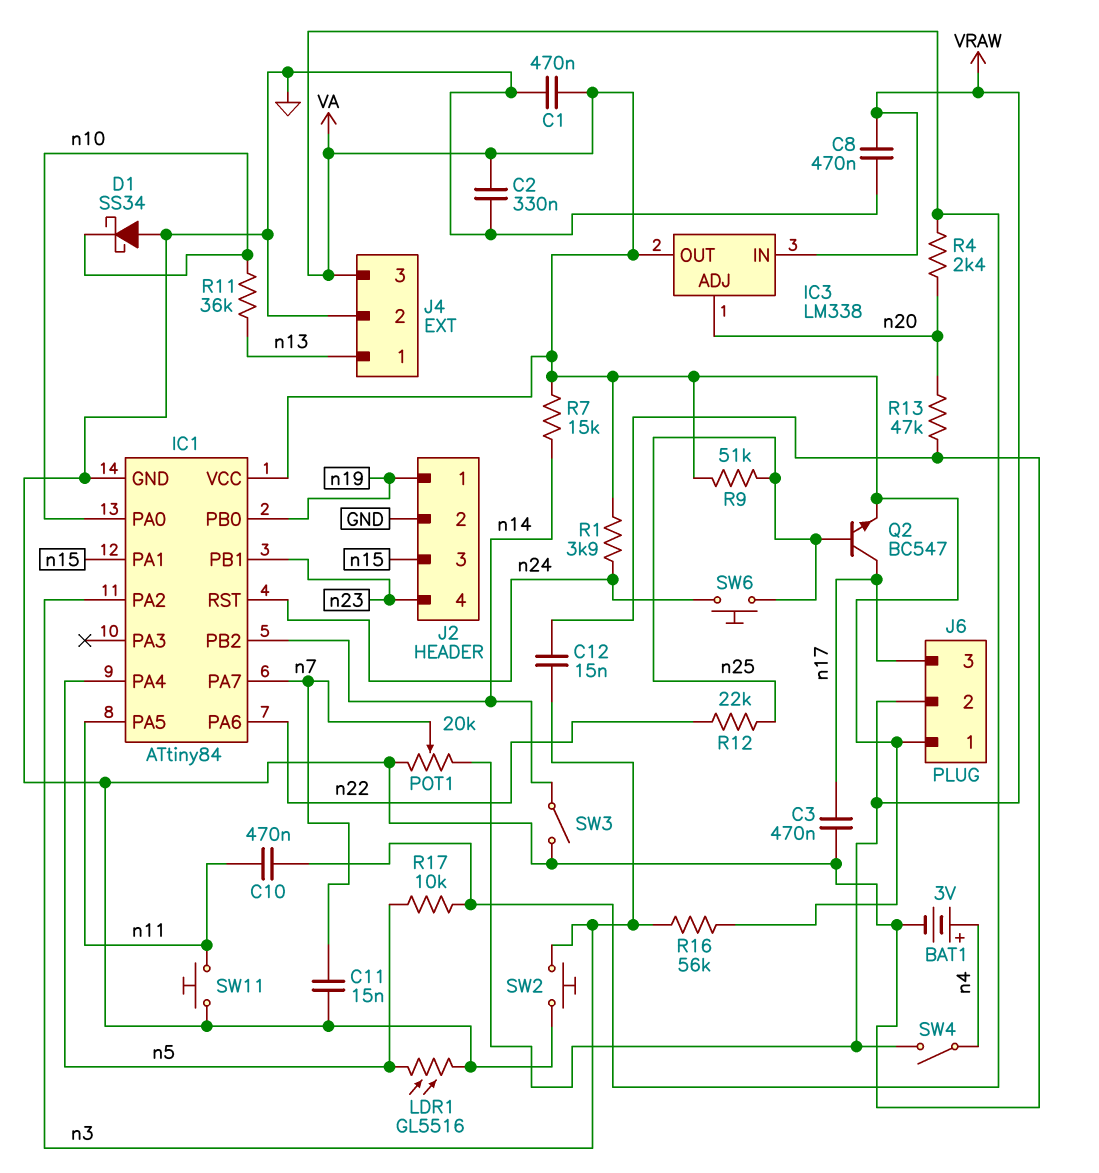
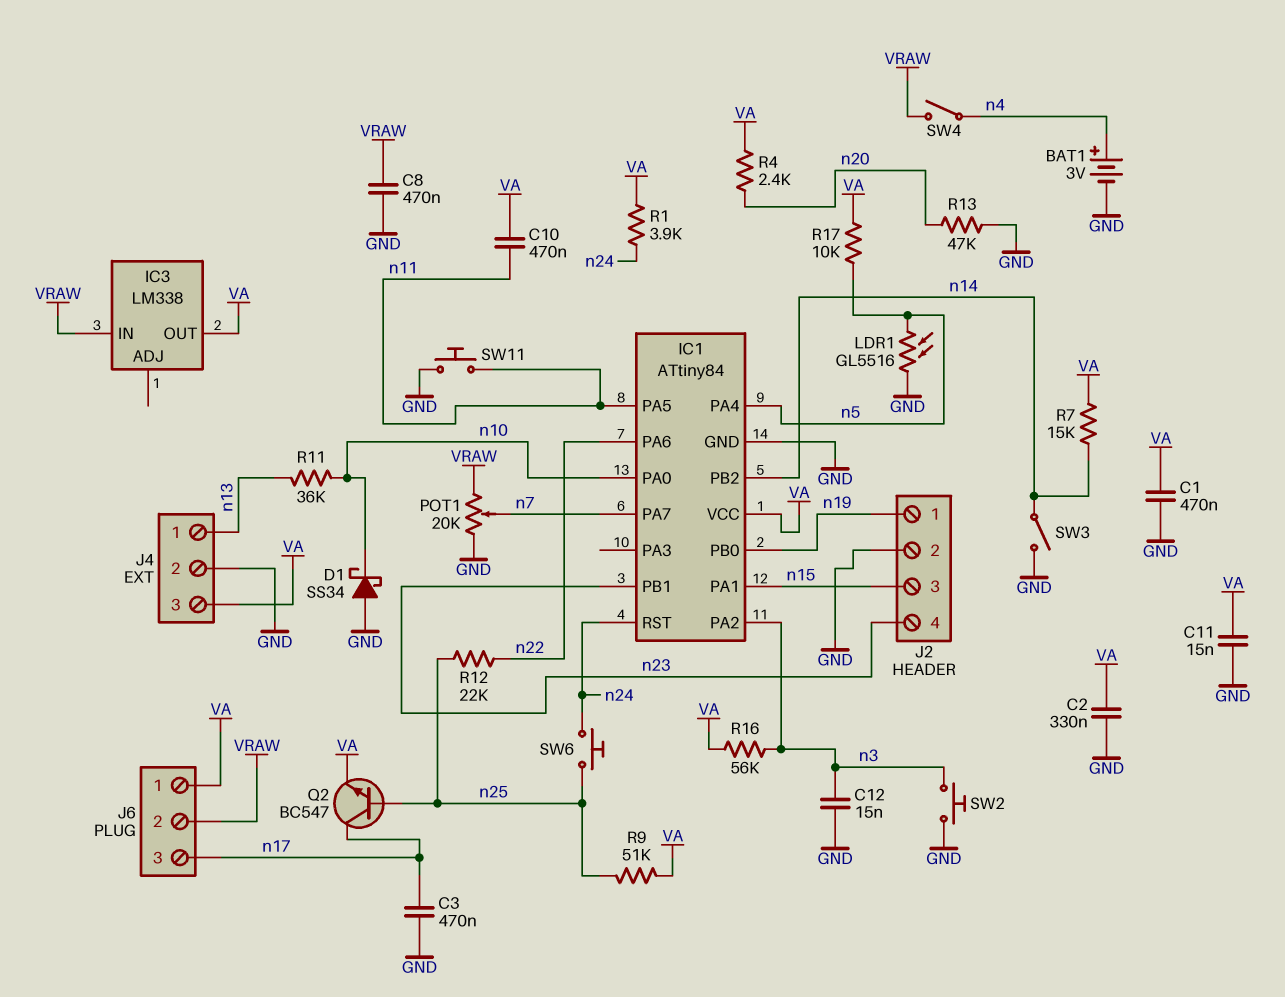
C11: 15nF (GND, n7) -> 15nF (GND, VA)
IC3 pin ADJ: n20 -> none

